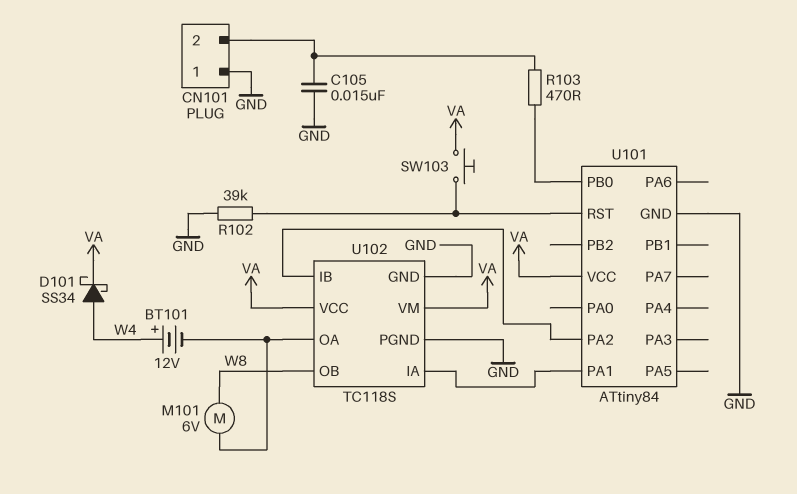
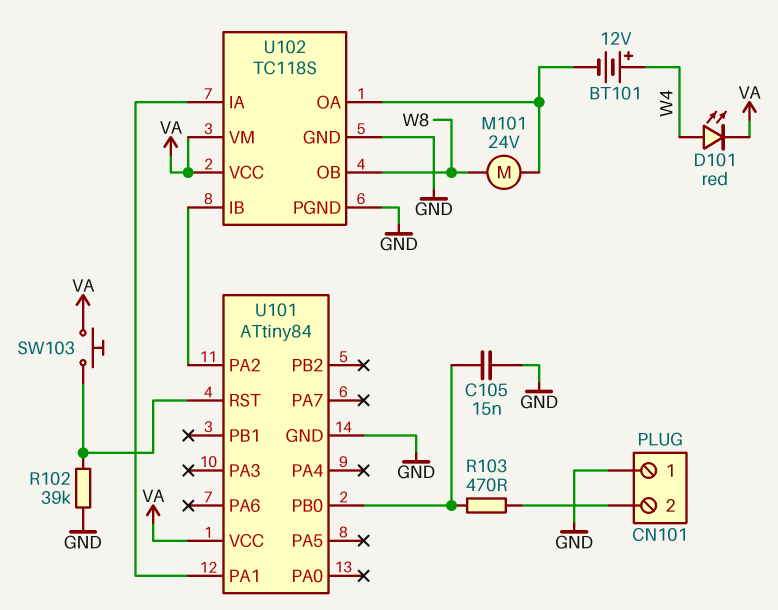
C105: 15nF (CN101/2, GND) -> 15nF (GND, U101/PB0)
D101: schottky SS34 (A W4, K VA) -> LED red (A W4, K VA)
M101: motor 6V (U102/OA, W8) -> motor 24V (U102/OA, W8)

